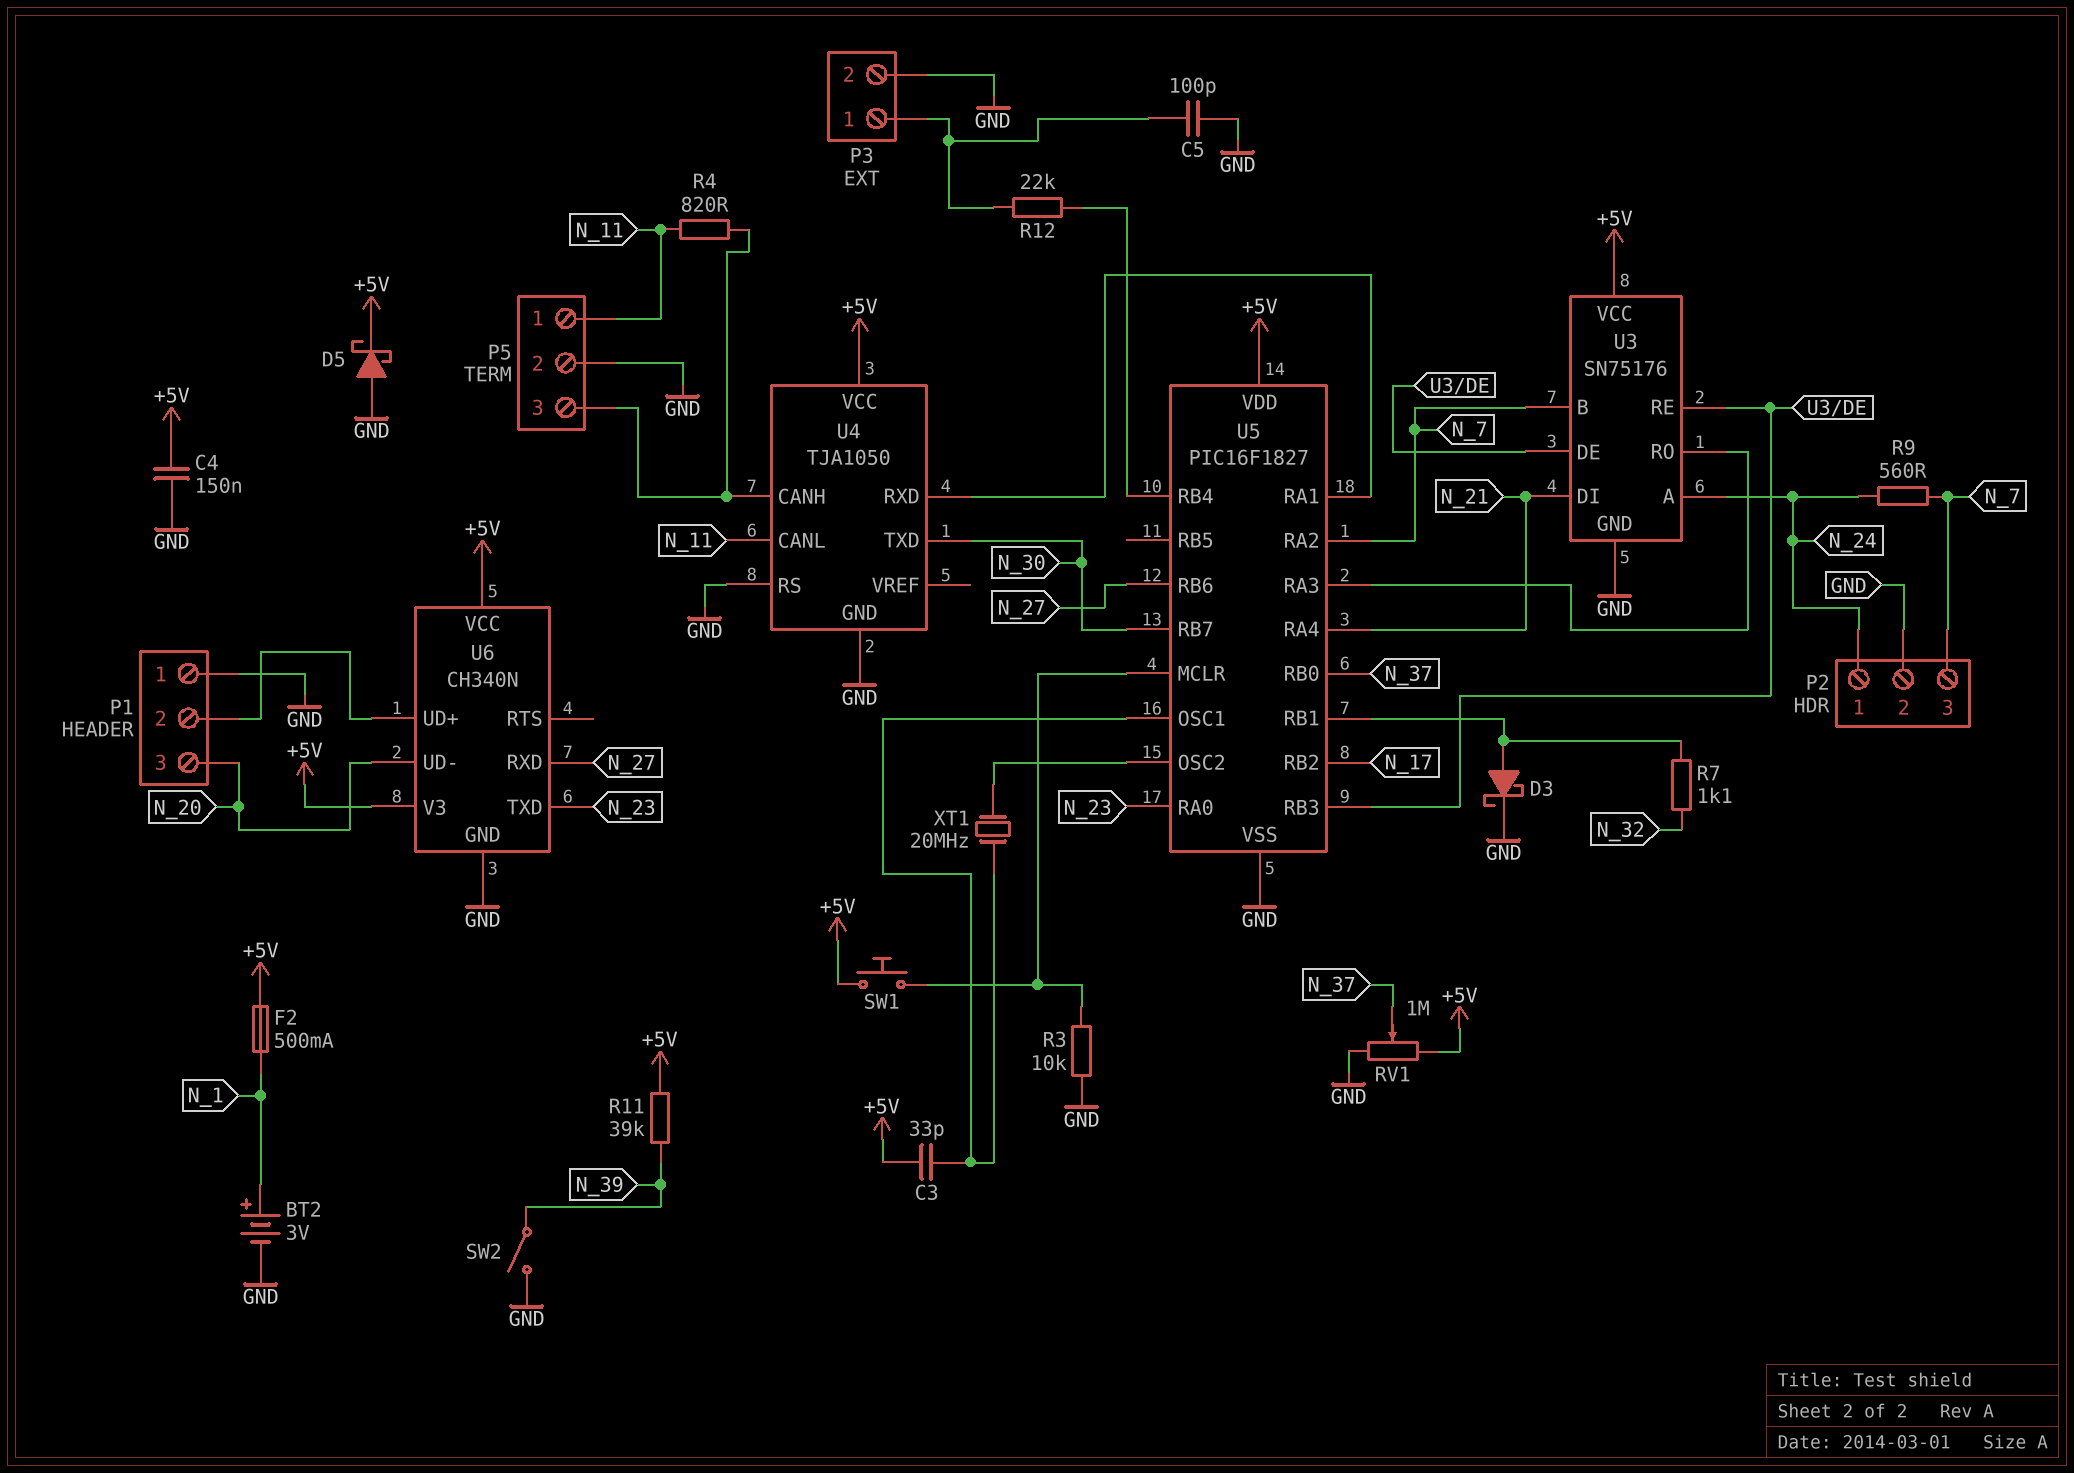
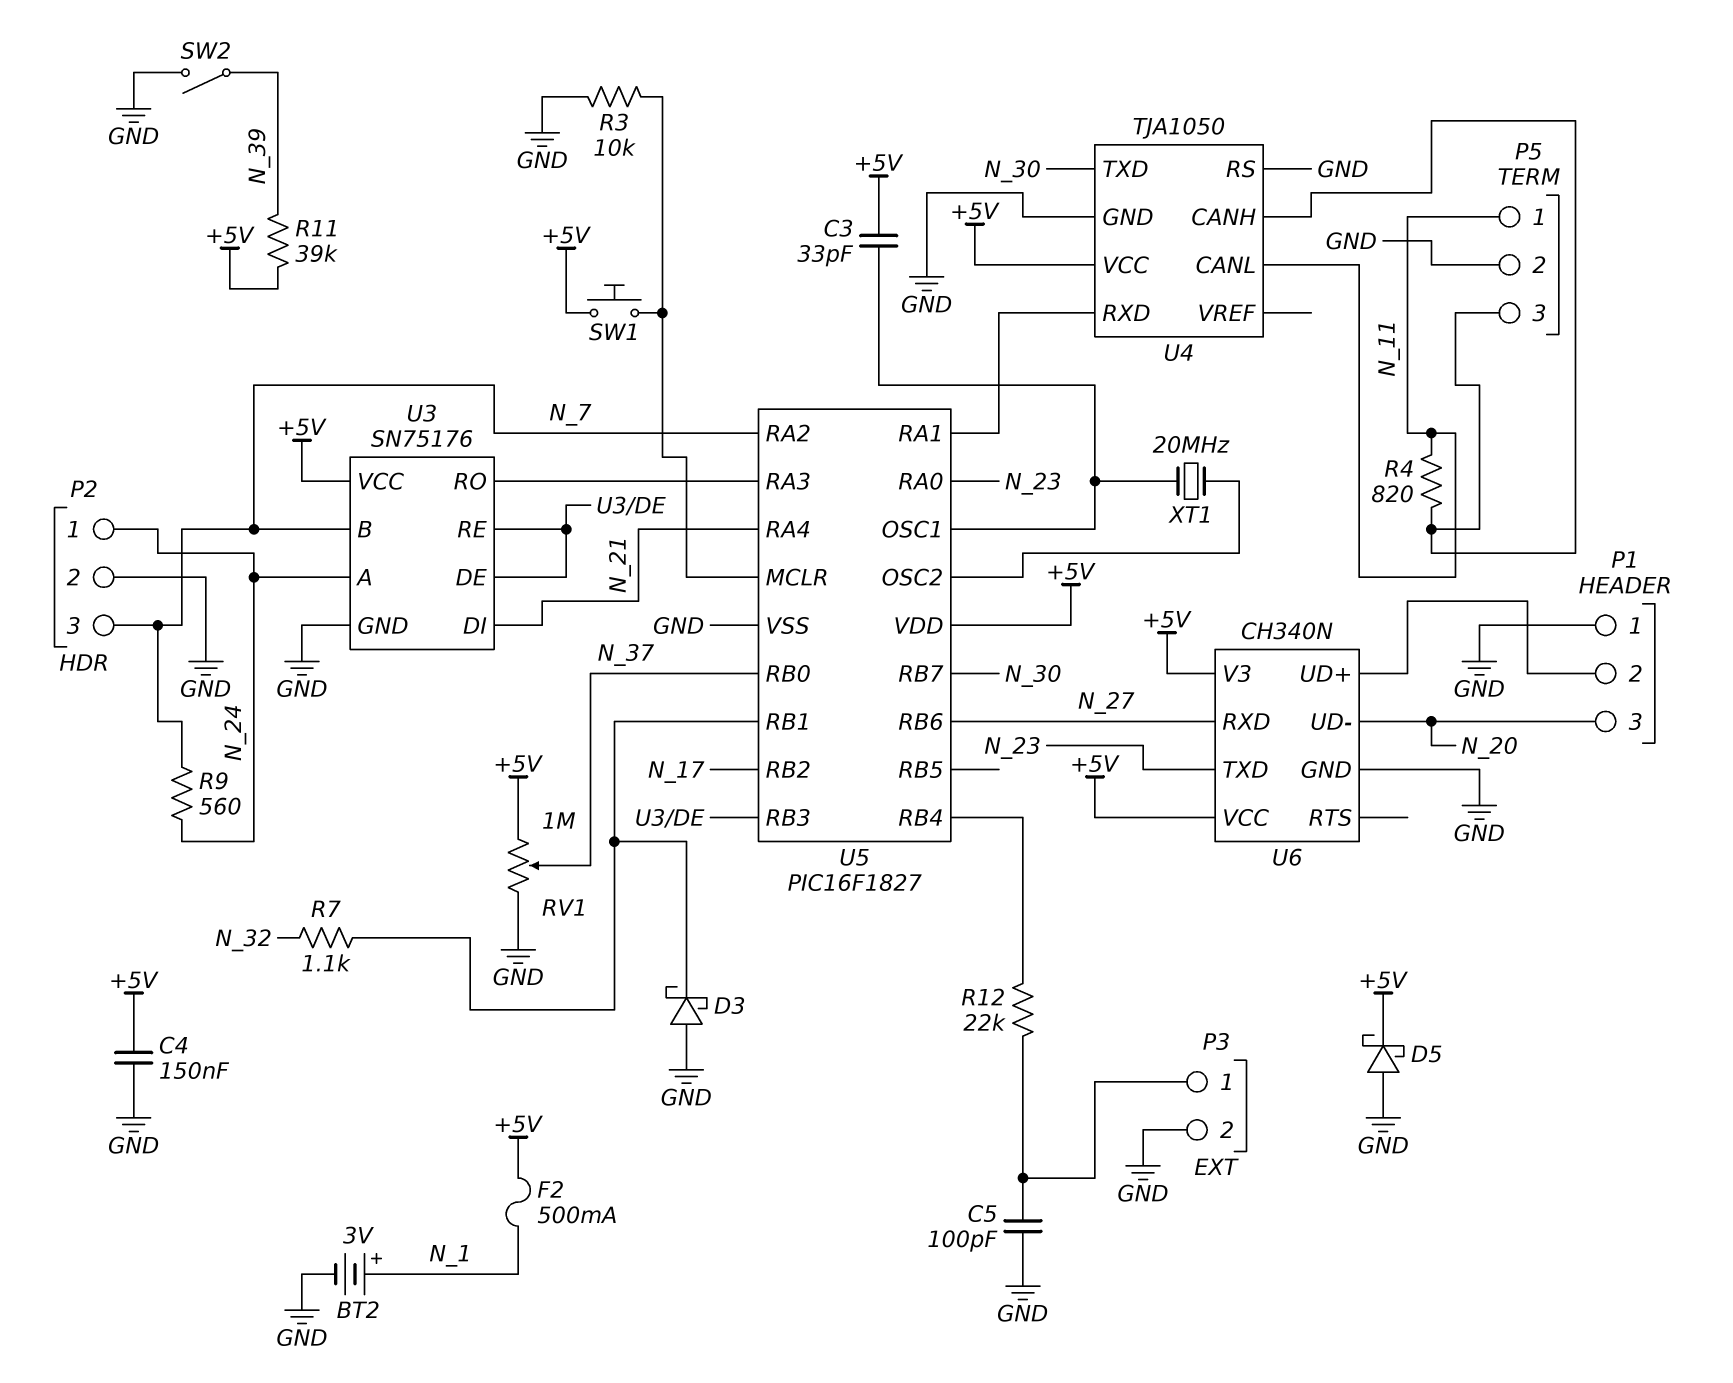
D3: schottky (A U5/RB1, K GND) -> schottky (A GND, K U5/RB1)

